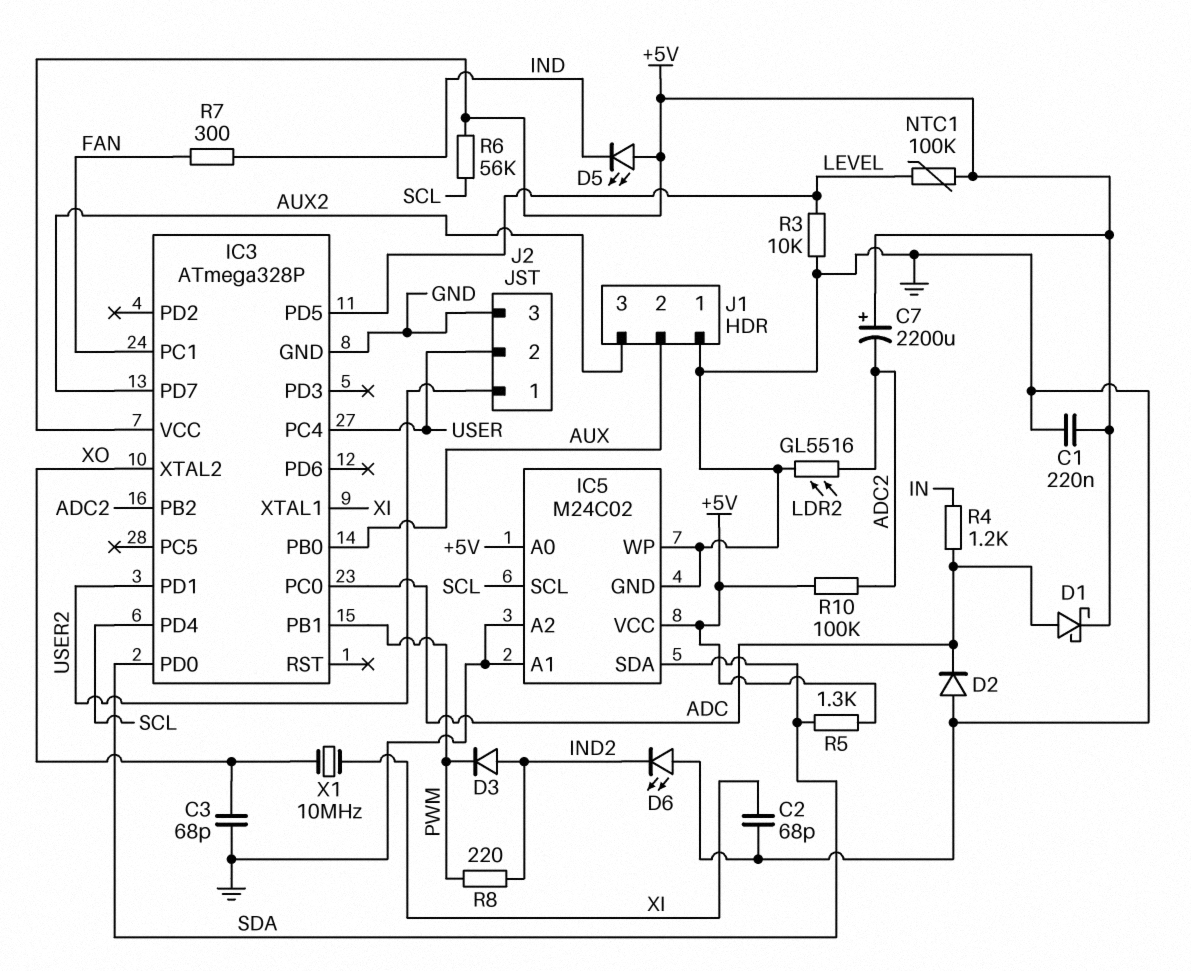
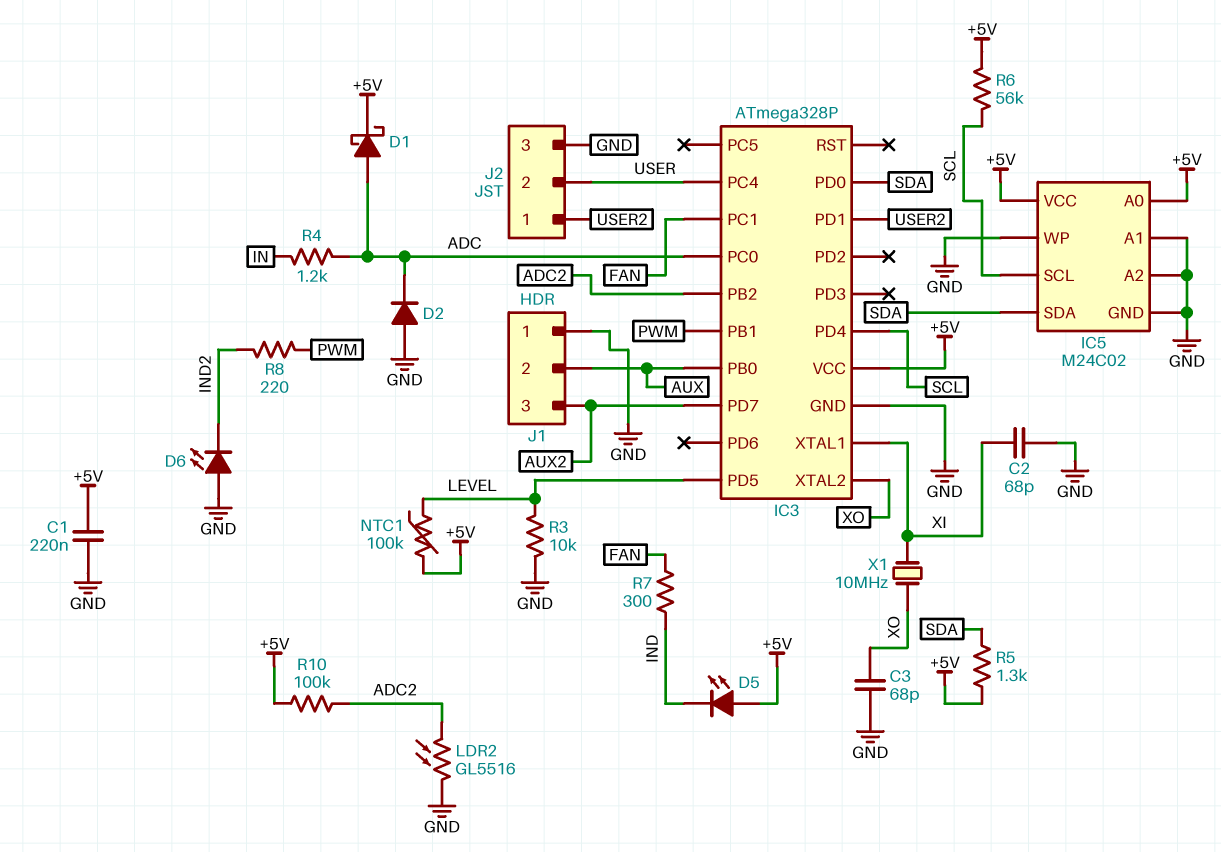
C7: 2200uF (plus +5V, minus ADC2) -> none
D3: diode (A IND2, K PWM) -> none

